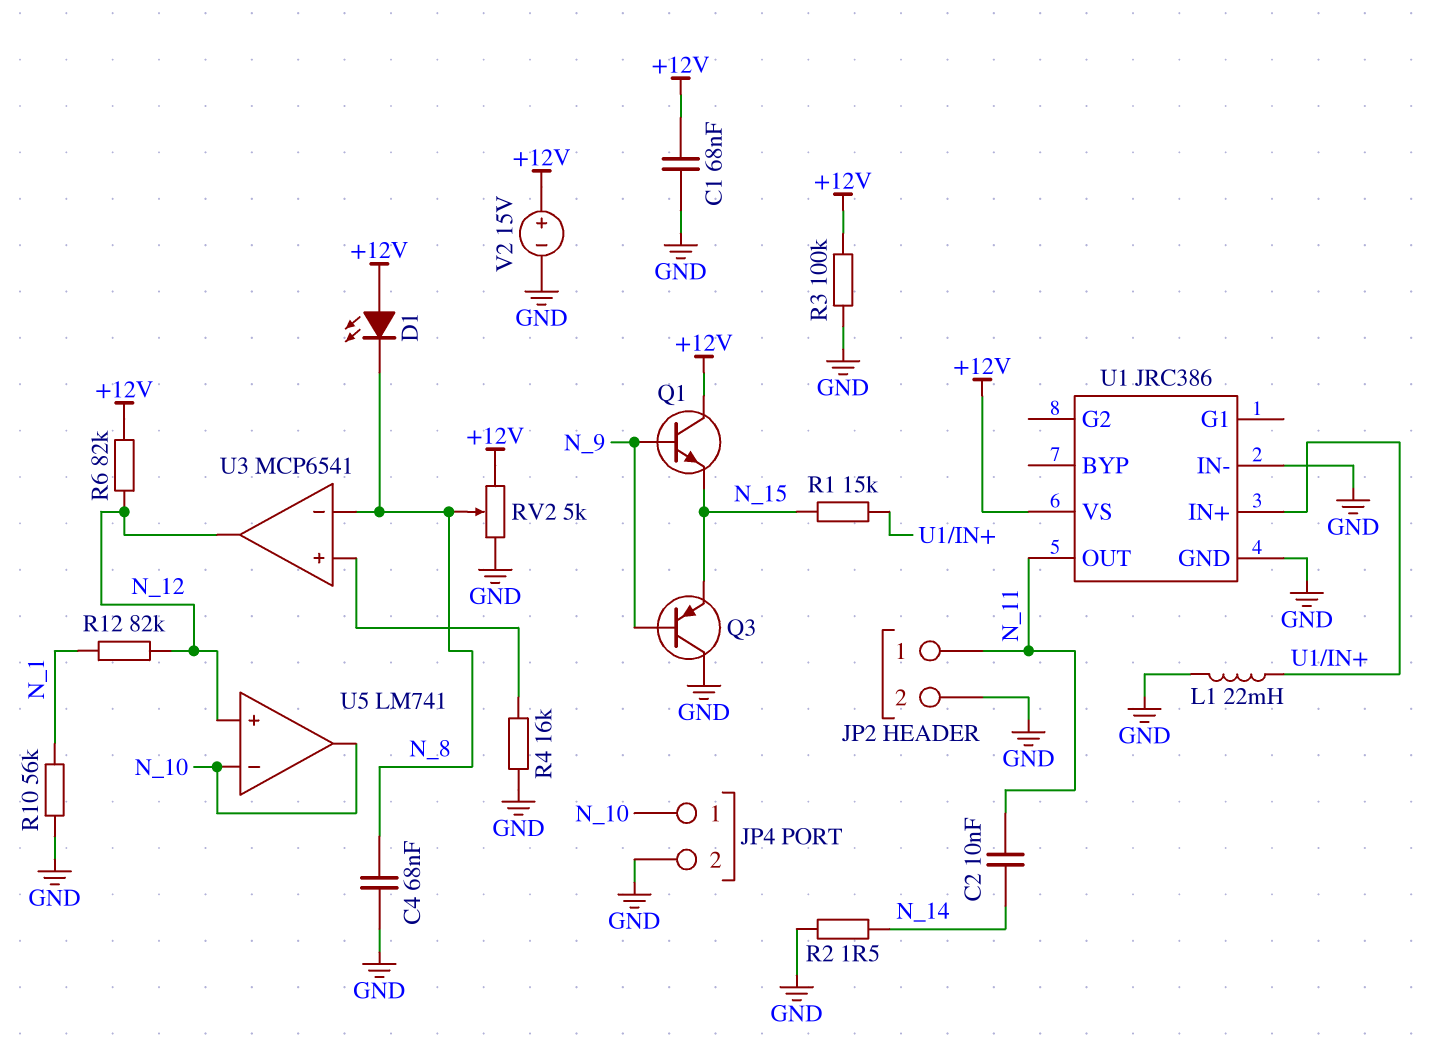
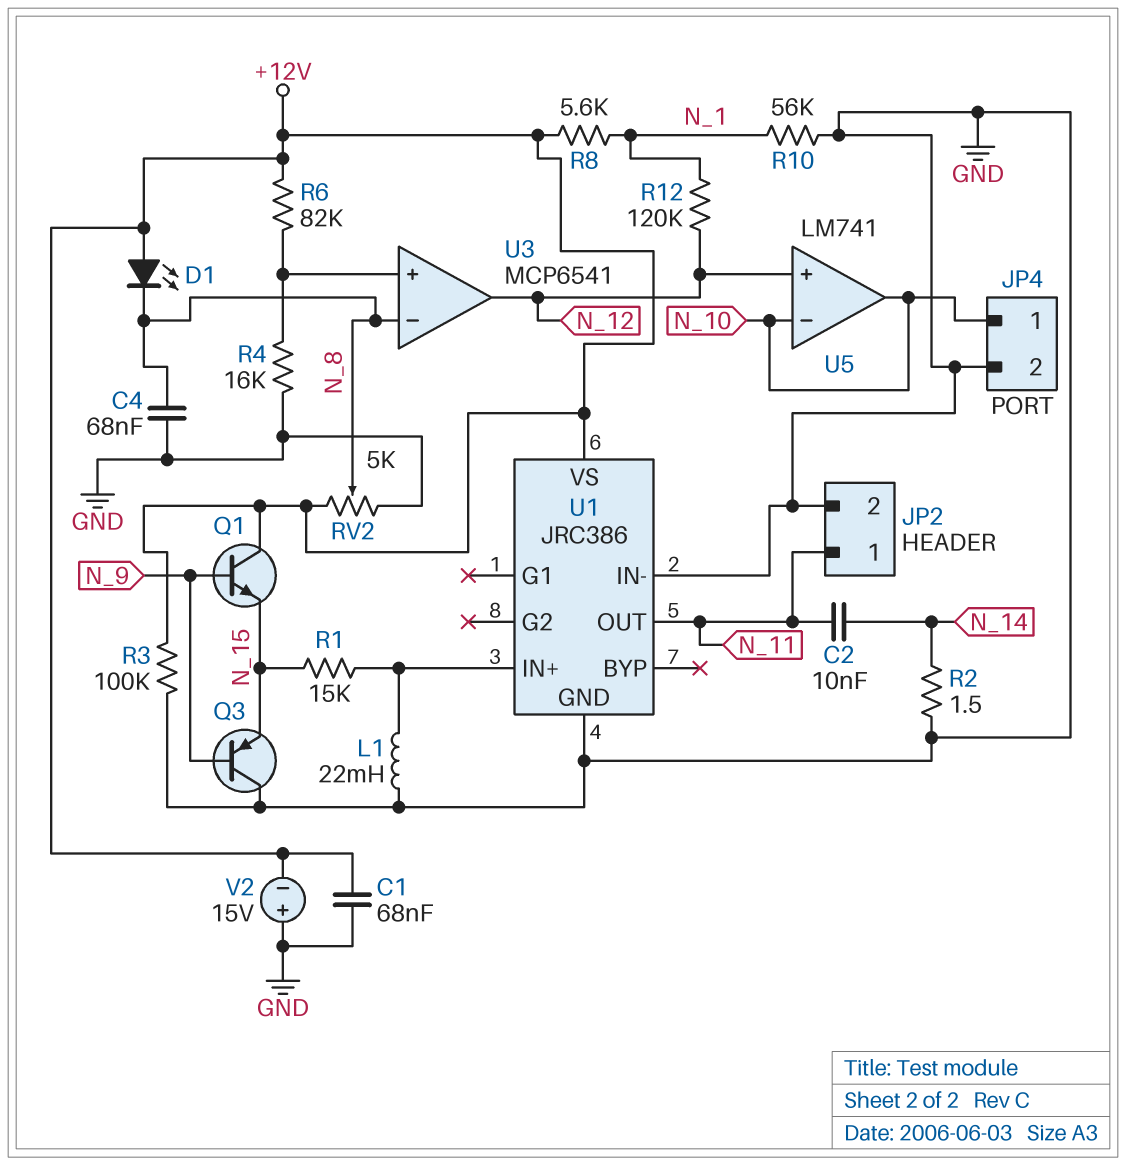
R6: 82k (+12V, N_12) -> 82k (+12V, U3/in+)
R8: none -> 5.6k (+12V, N_1)
R12: 82k (N_1, N_12) -> 120k (N_1, N_12)
V2: 15V (plus +12V, minus GND) -> 15V (plus GND, minus +12V)

